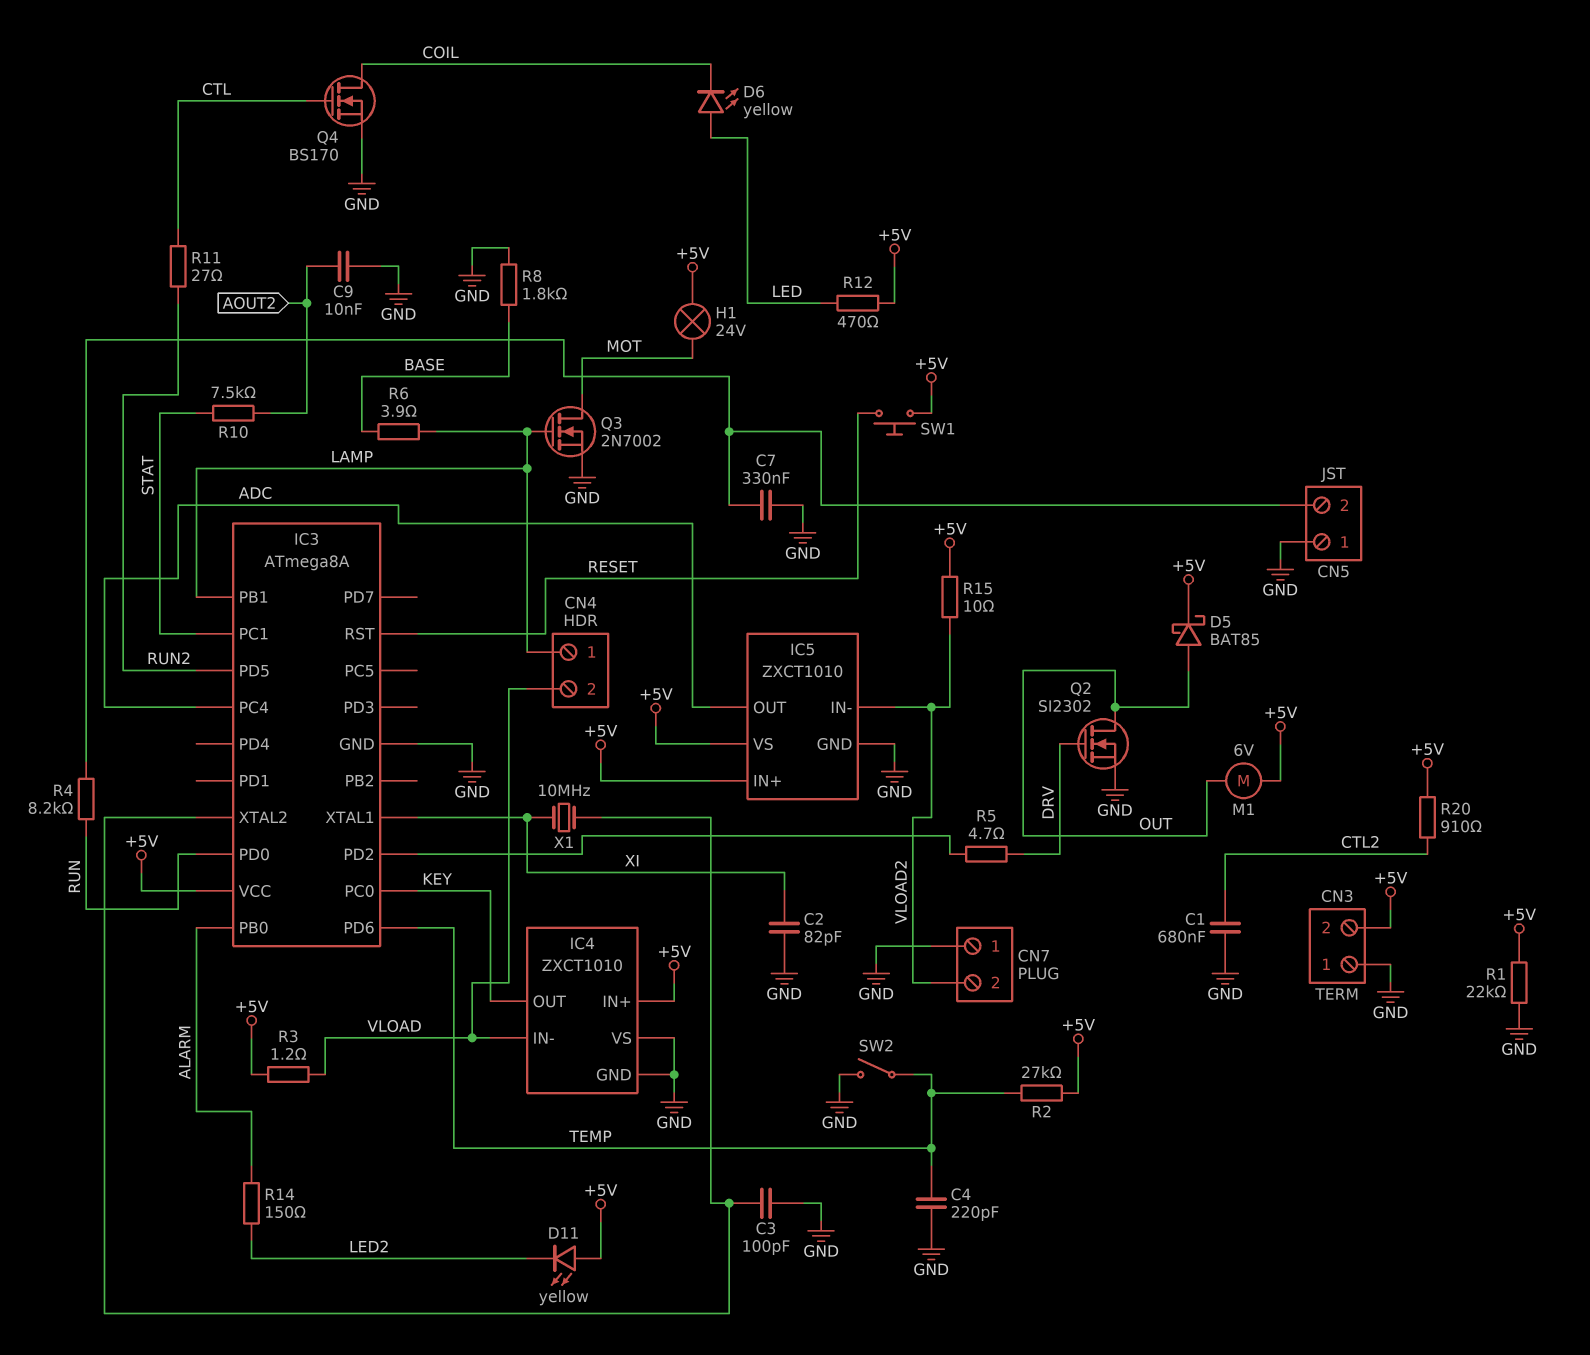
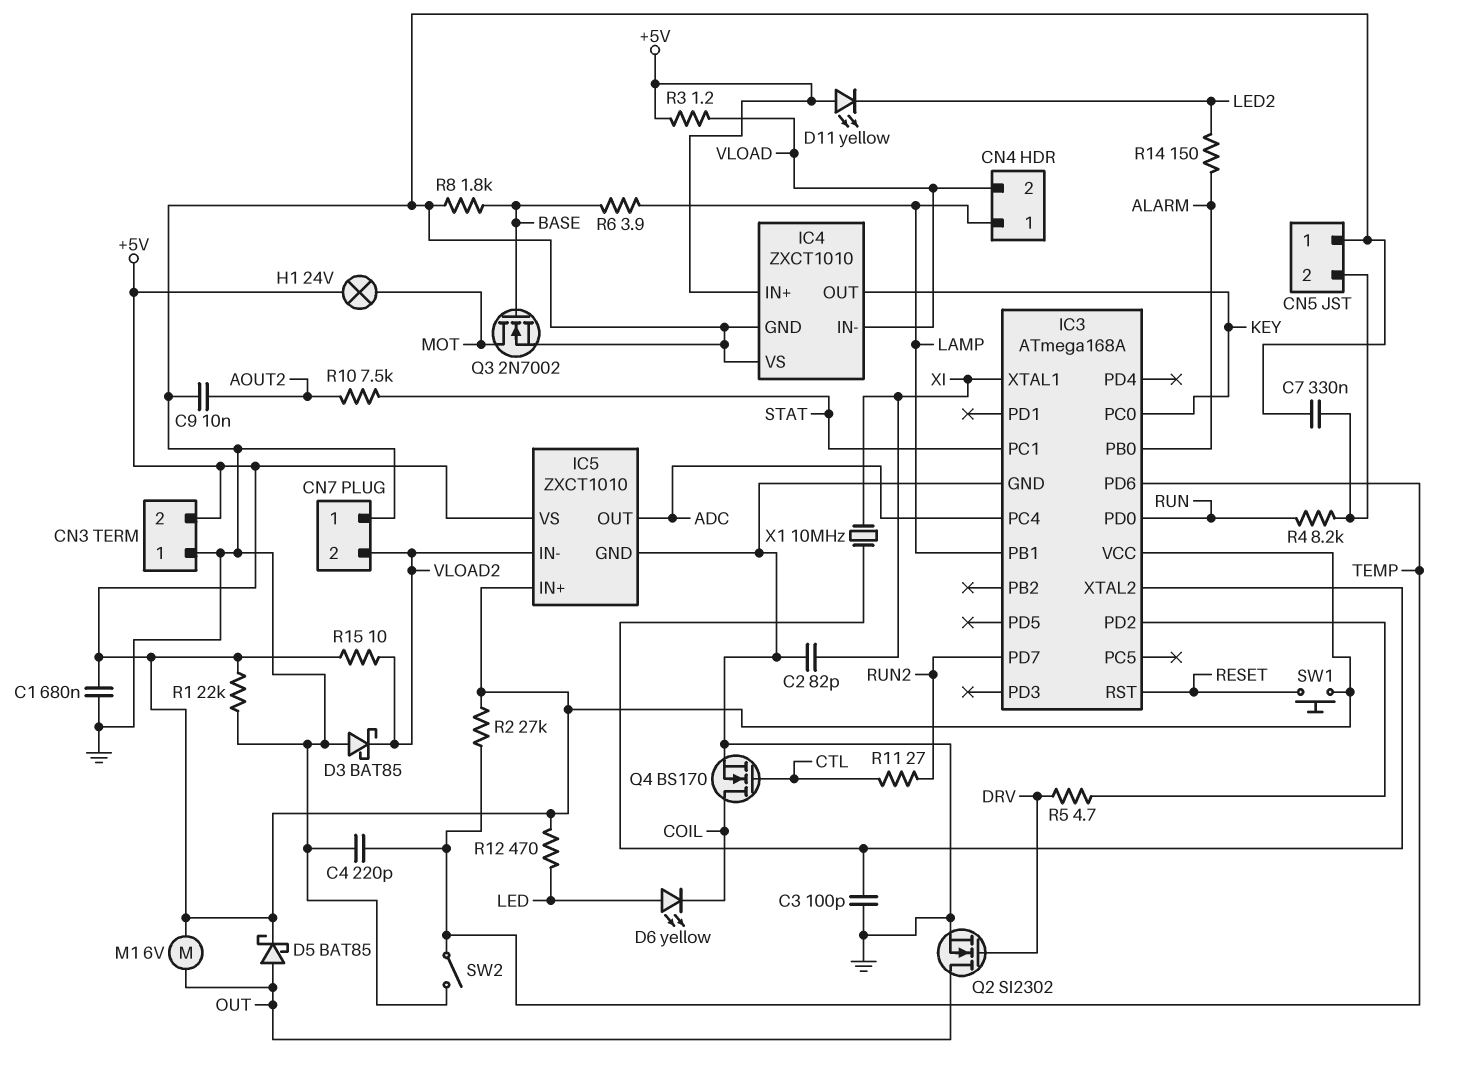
C1: 680nF (CTL2, GND) -> 680nF (+5V, GND)
D3: none -> schottky BAT85 (A GND, K VLOAD2)
IC3: ATmega8A -> ATmega168A
IC3 pin PD5: RUN2 -> none
IC3 pin PD7: none -> RUN2
Q3: NMOS 2N7002 (G LAMP, D MOT, S GND) -> NMOS 2N7002 (G BASE, D MOT, S GND)
R20: 910 (+5V, CTL2) -> none

